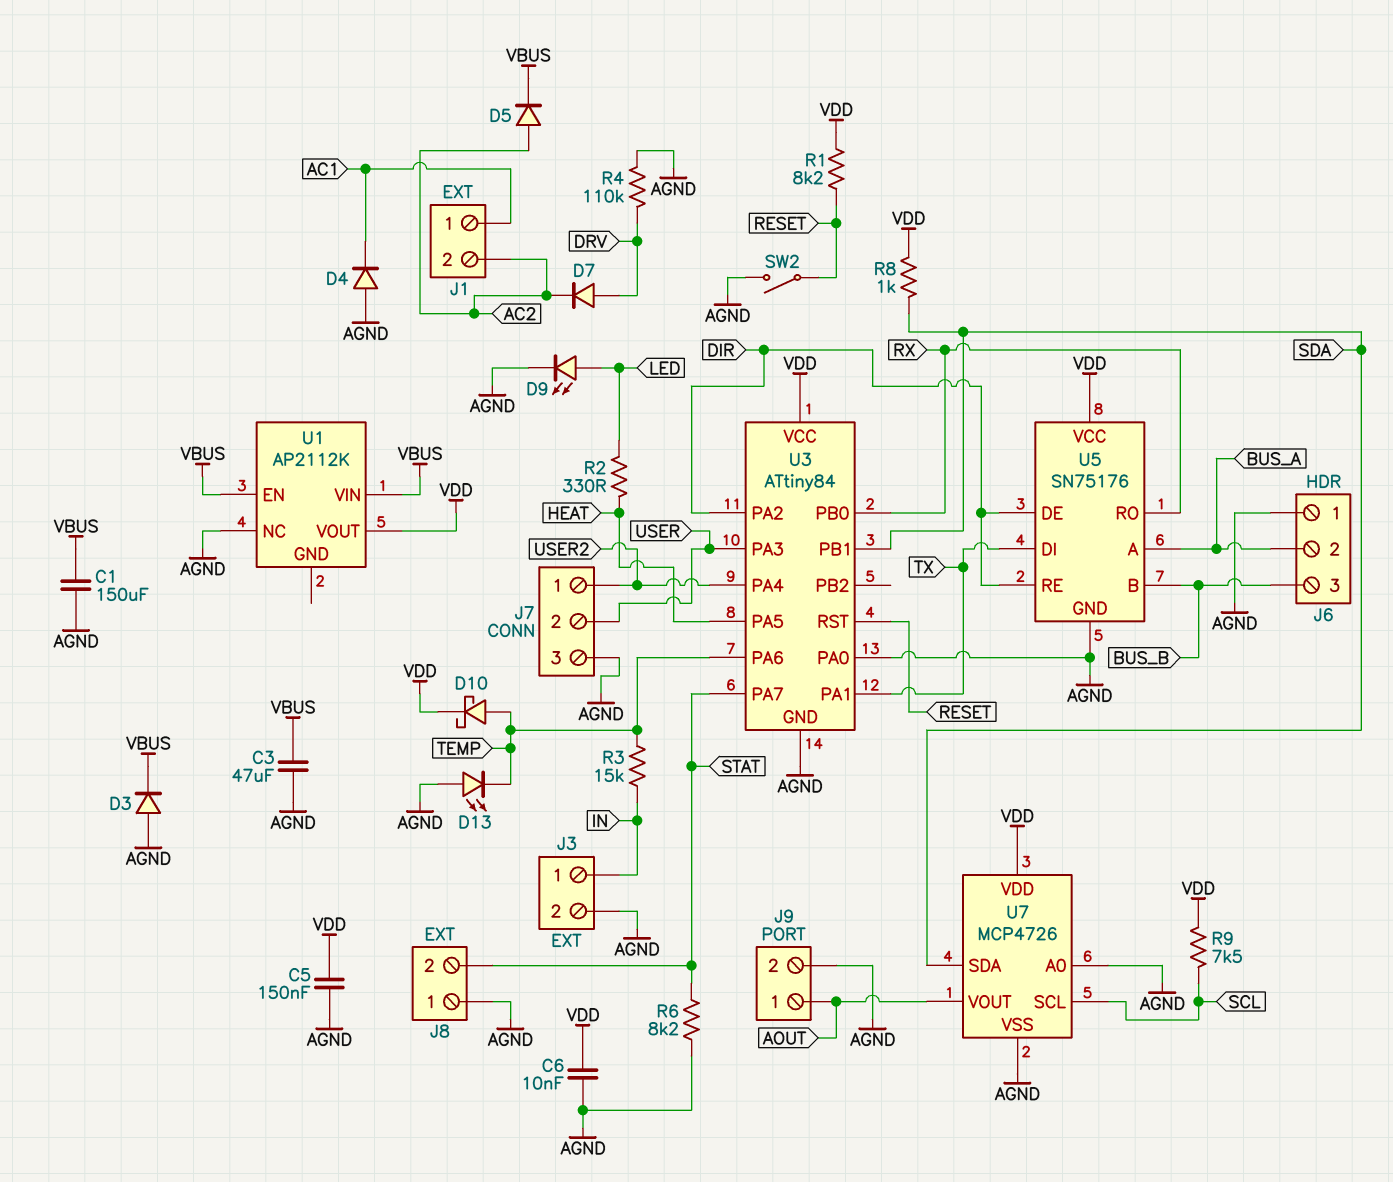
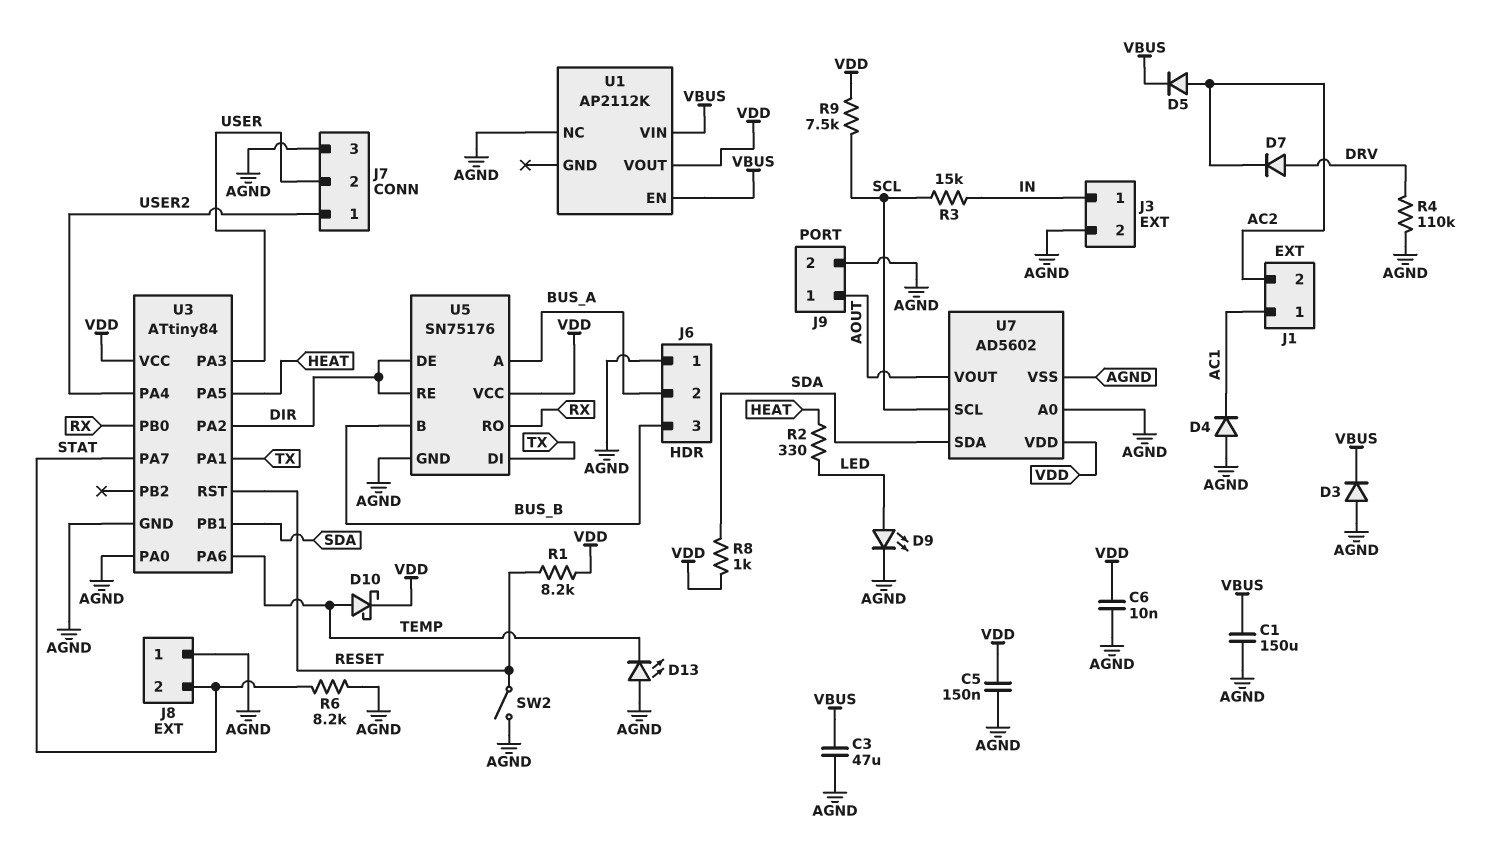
R3: 15k (IN, TEMP) -> 15k (IN, SCL)
U7: MCP4726 -> AD5602

